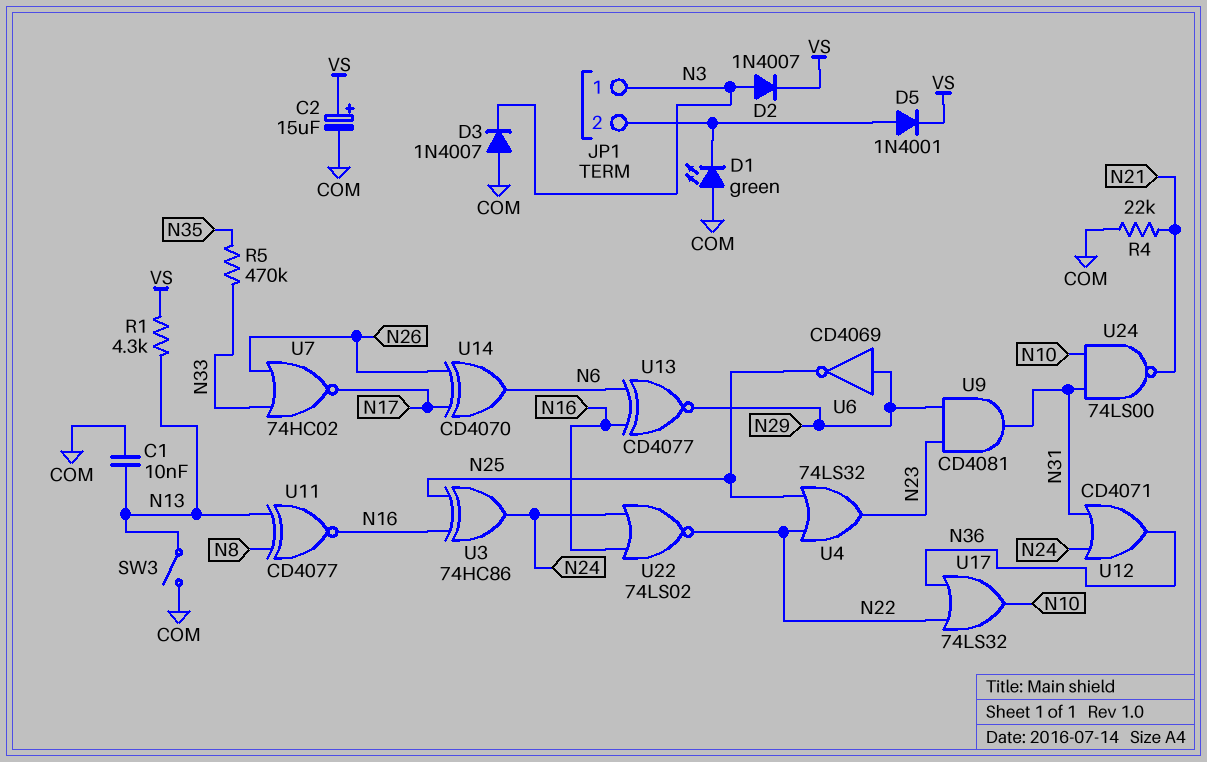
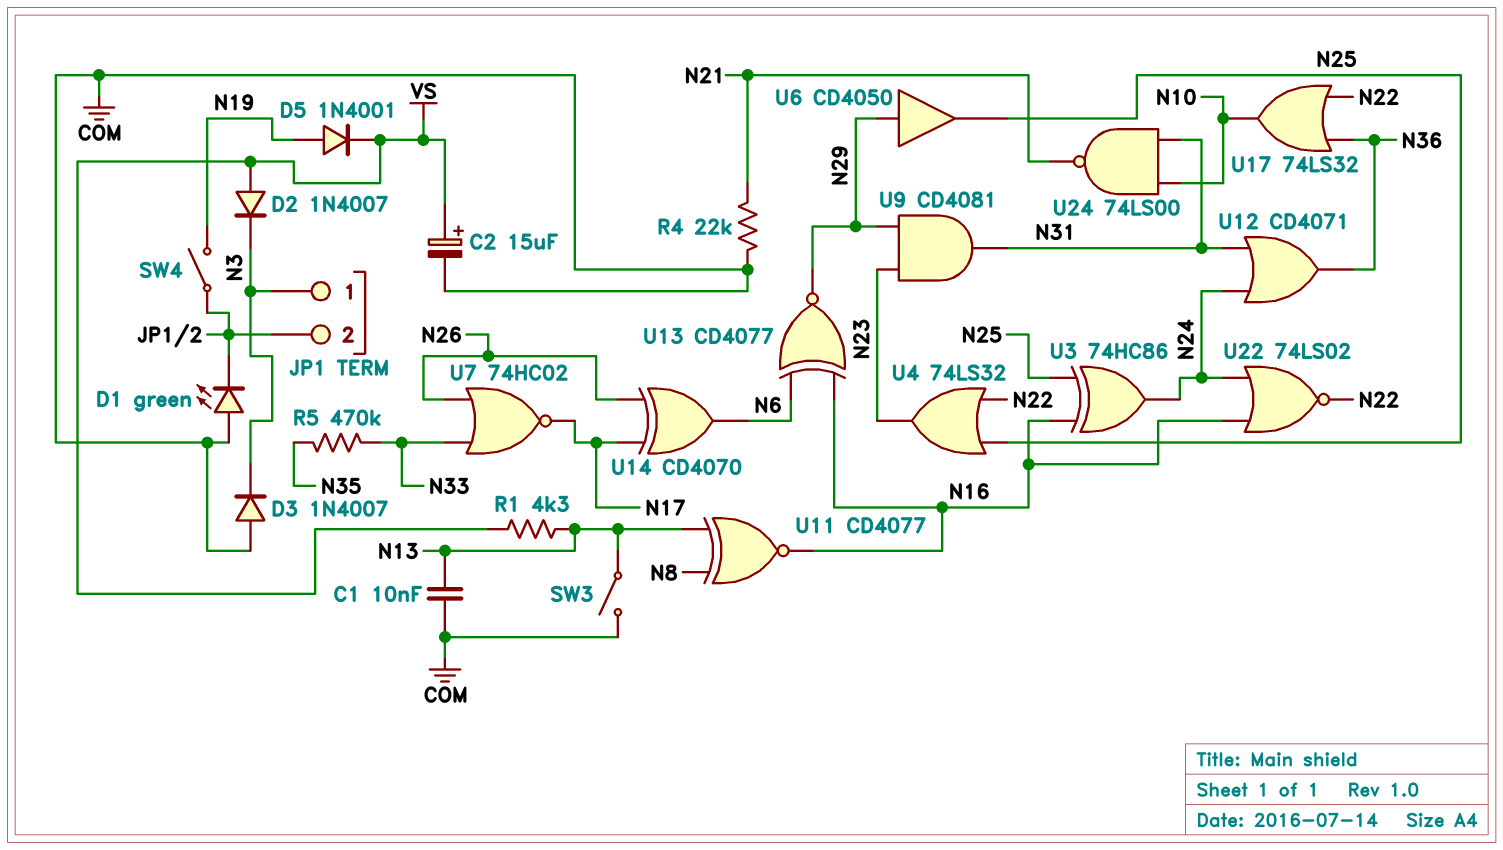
D2: diode 1N4007 (A N3, K VS) -> diode 1N4007 (A VS, K N3)
D5: diode 1N4001 (A JP1/2, K VS) -> diode 1N4001 (A N19, K VS)
SW4: none -> switch (JP1/2, N19)
U6: NOT CD4069 (in N29, out N25) -> buffer CD4050 (in N29, out N25)

